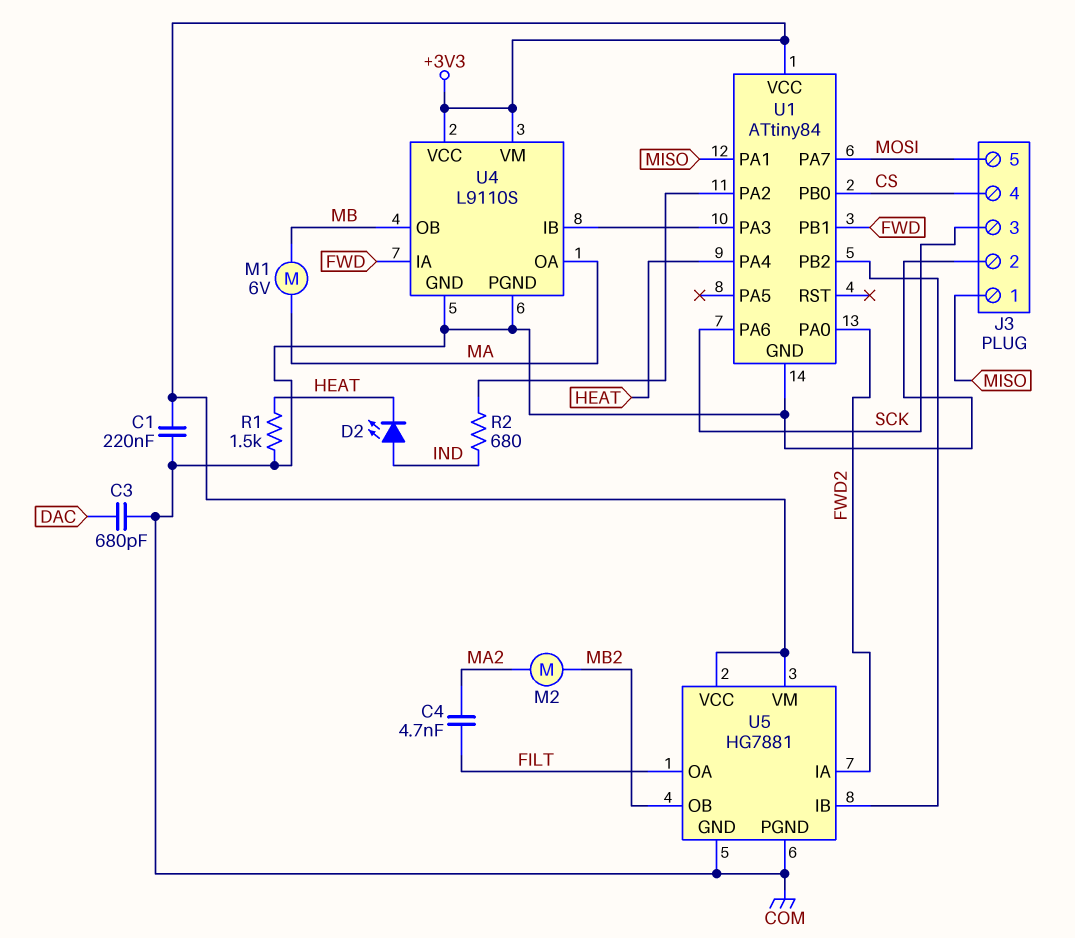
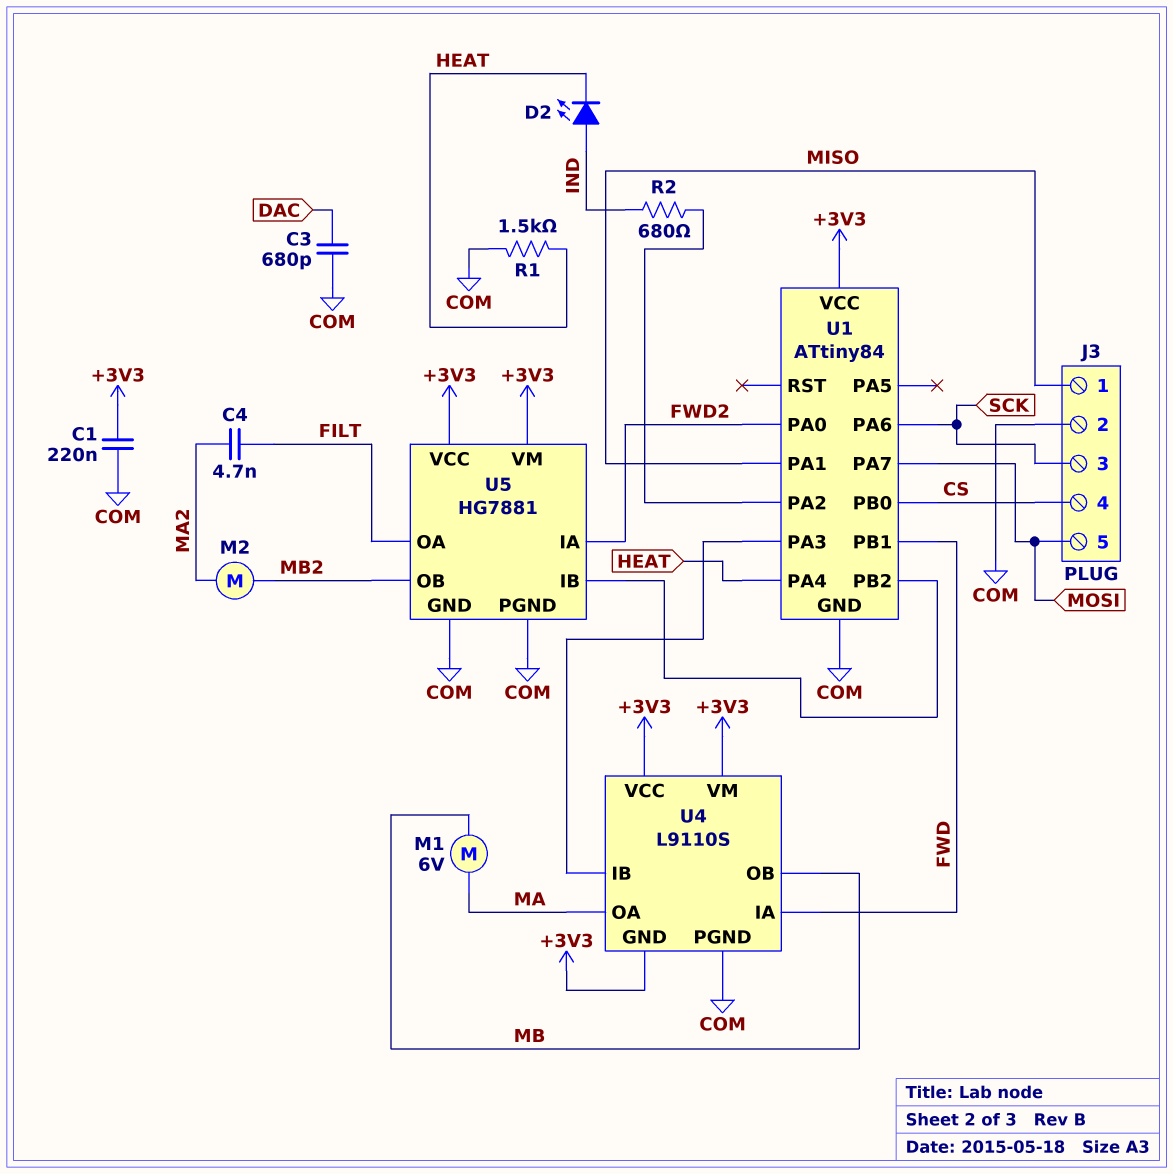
U4 pin GND: COM -> +3V3

